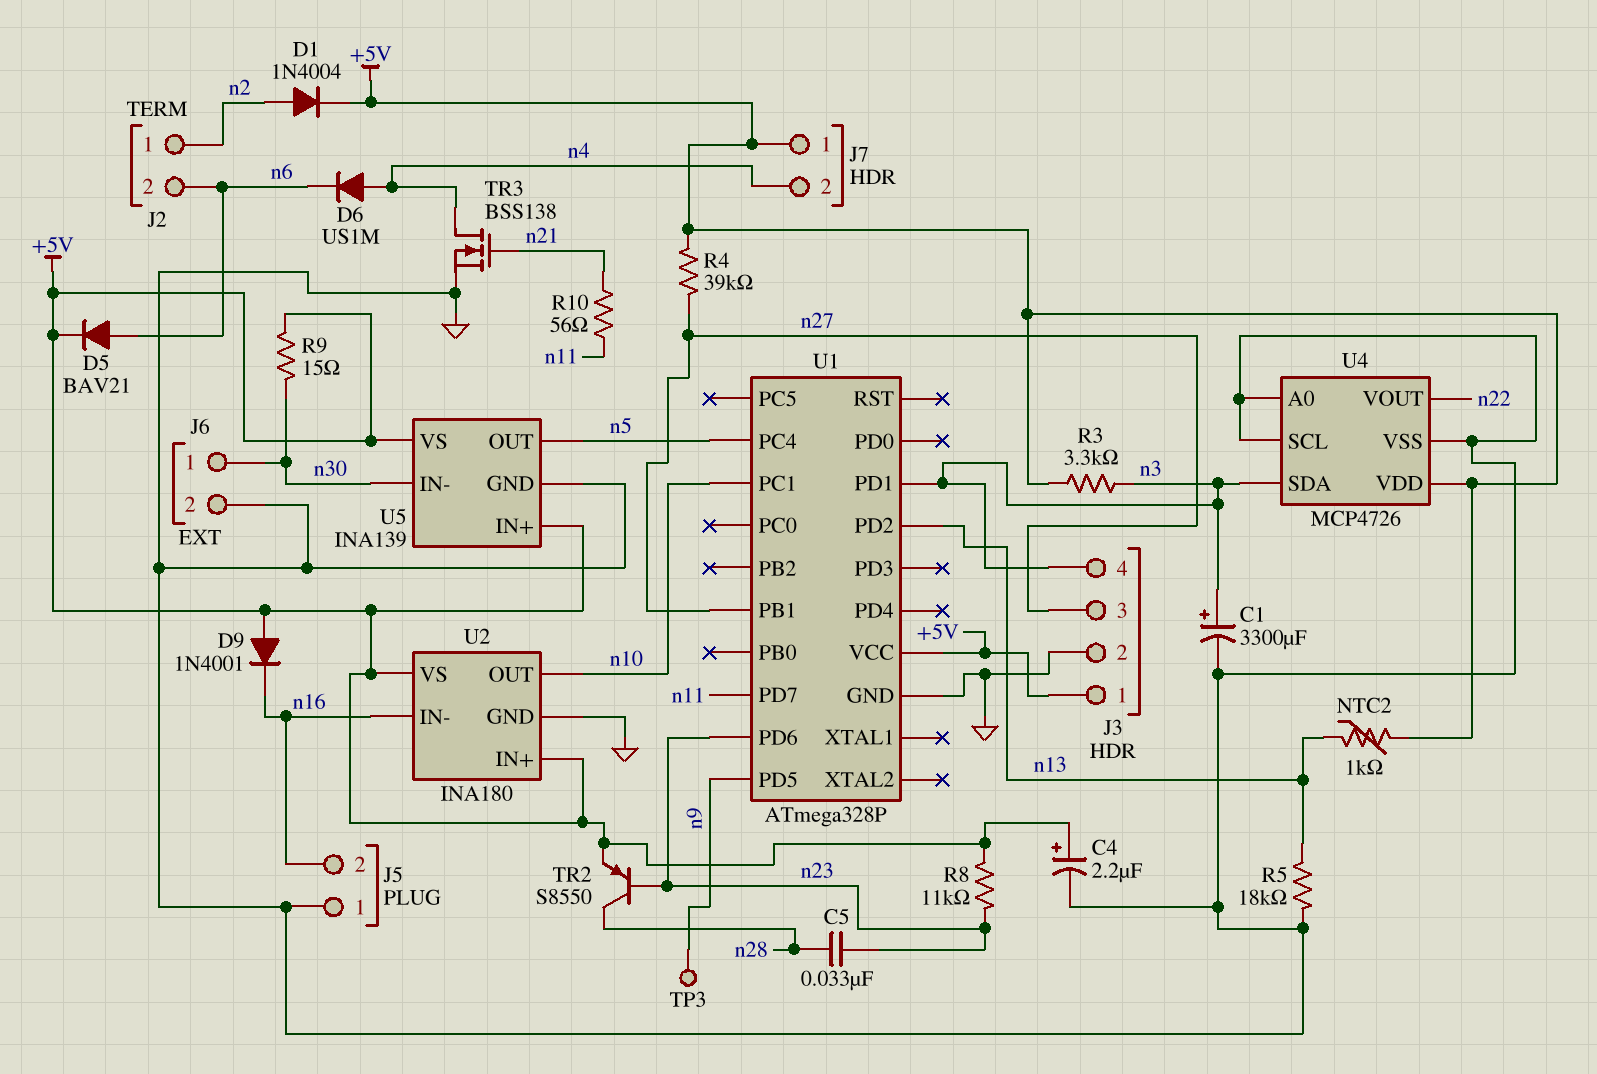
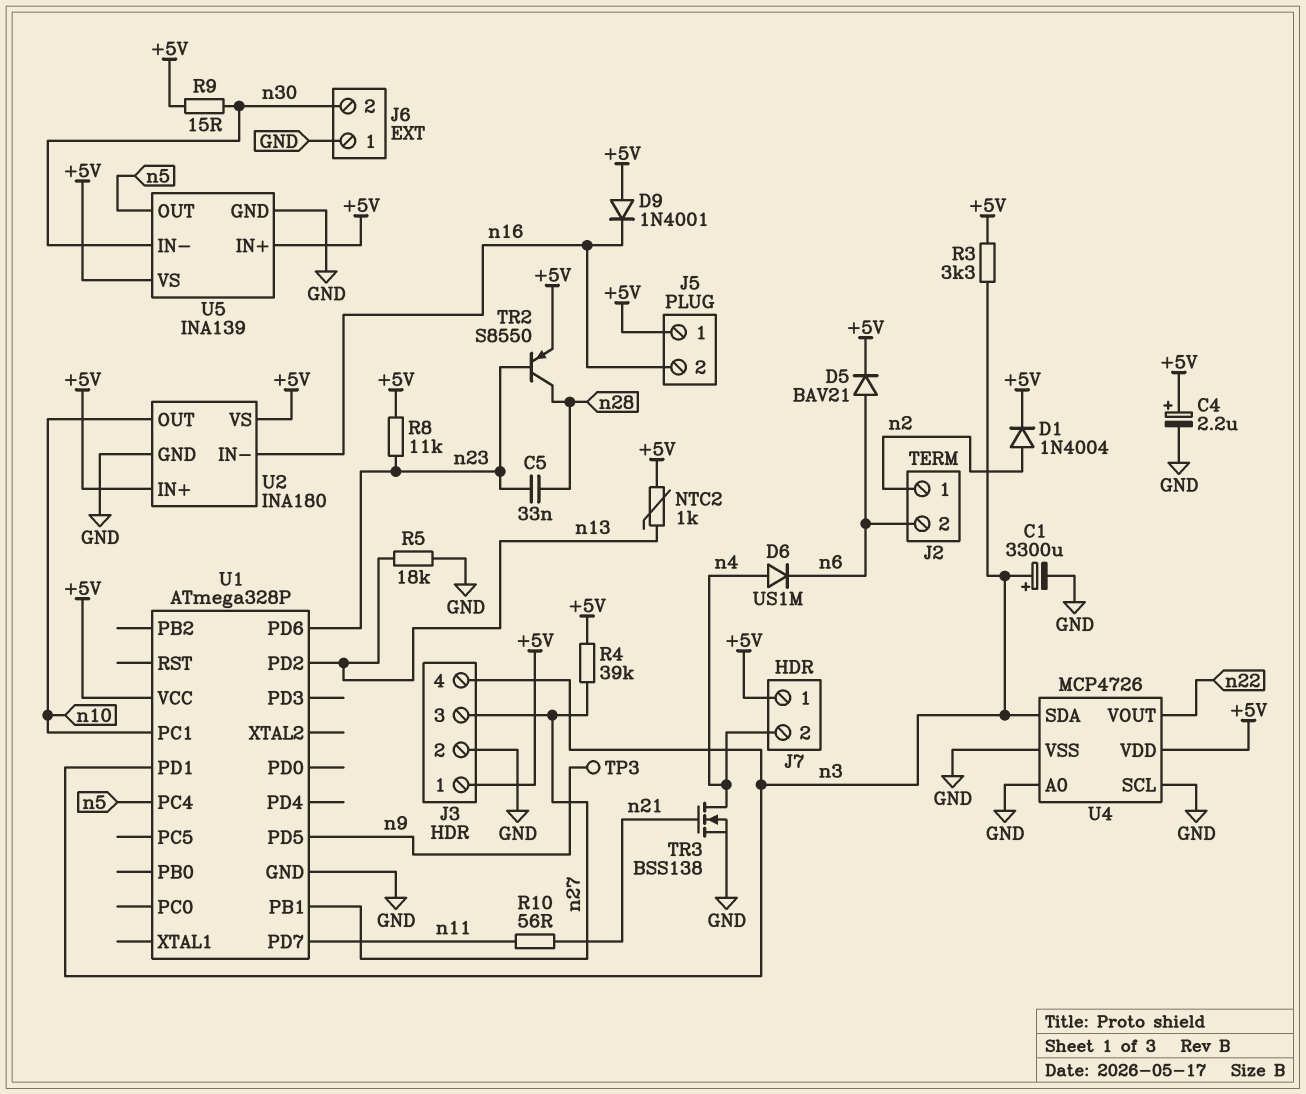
J5 pin 1: GND -> +5V
J6 pin 1: n30 -> GND
J6 pin 2: GND -> n30

